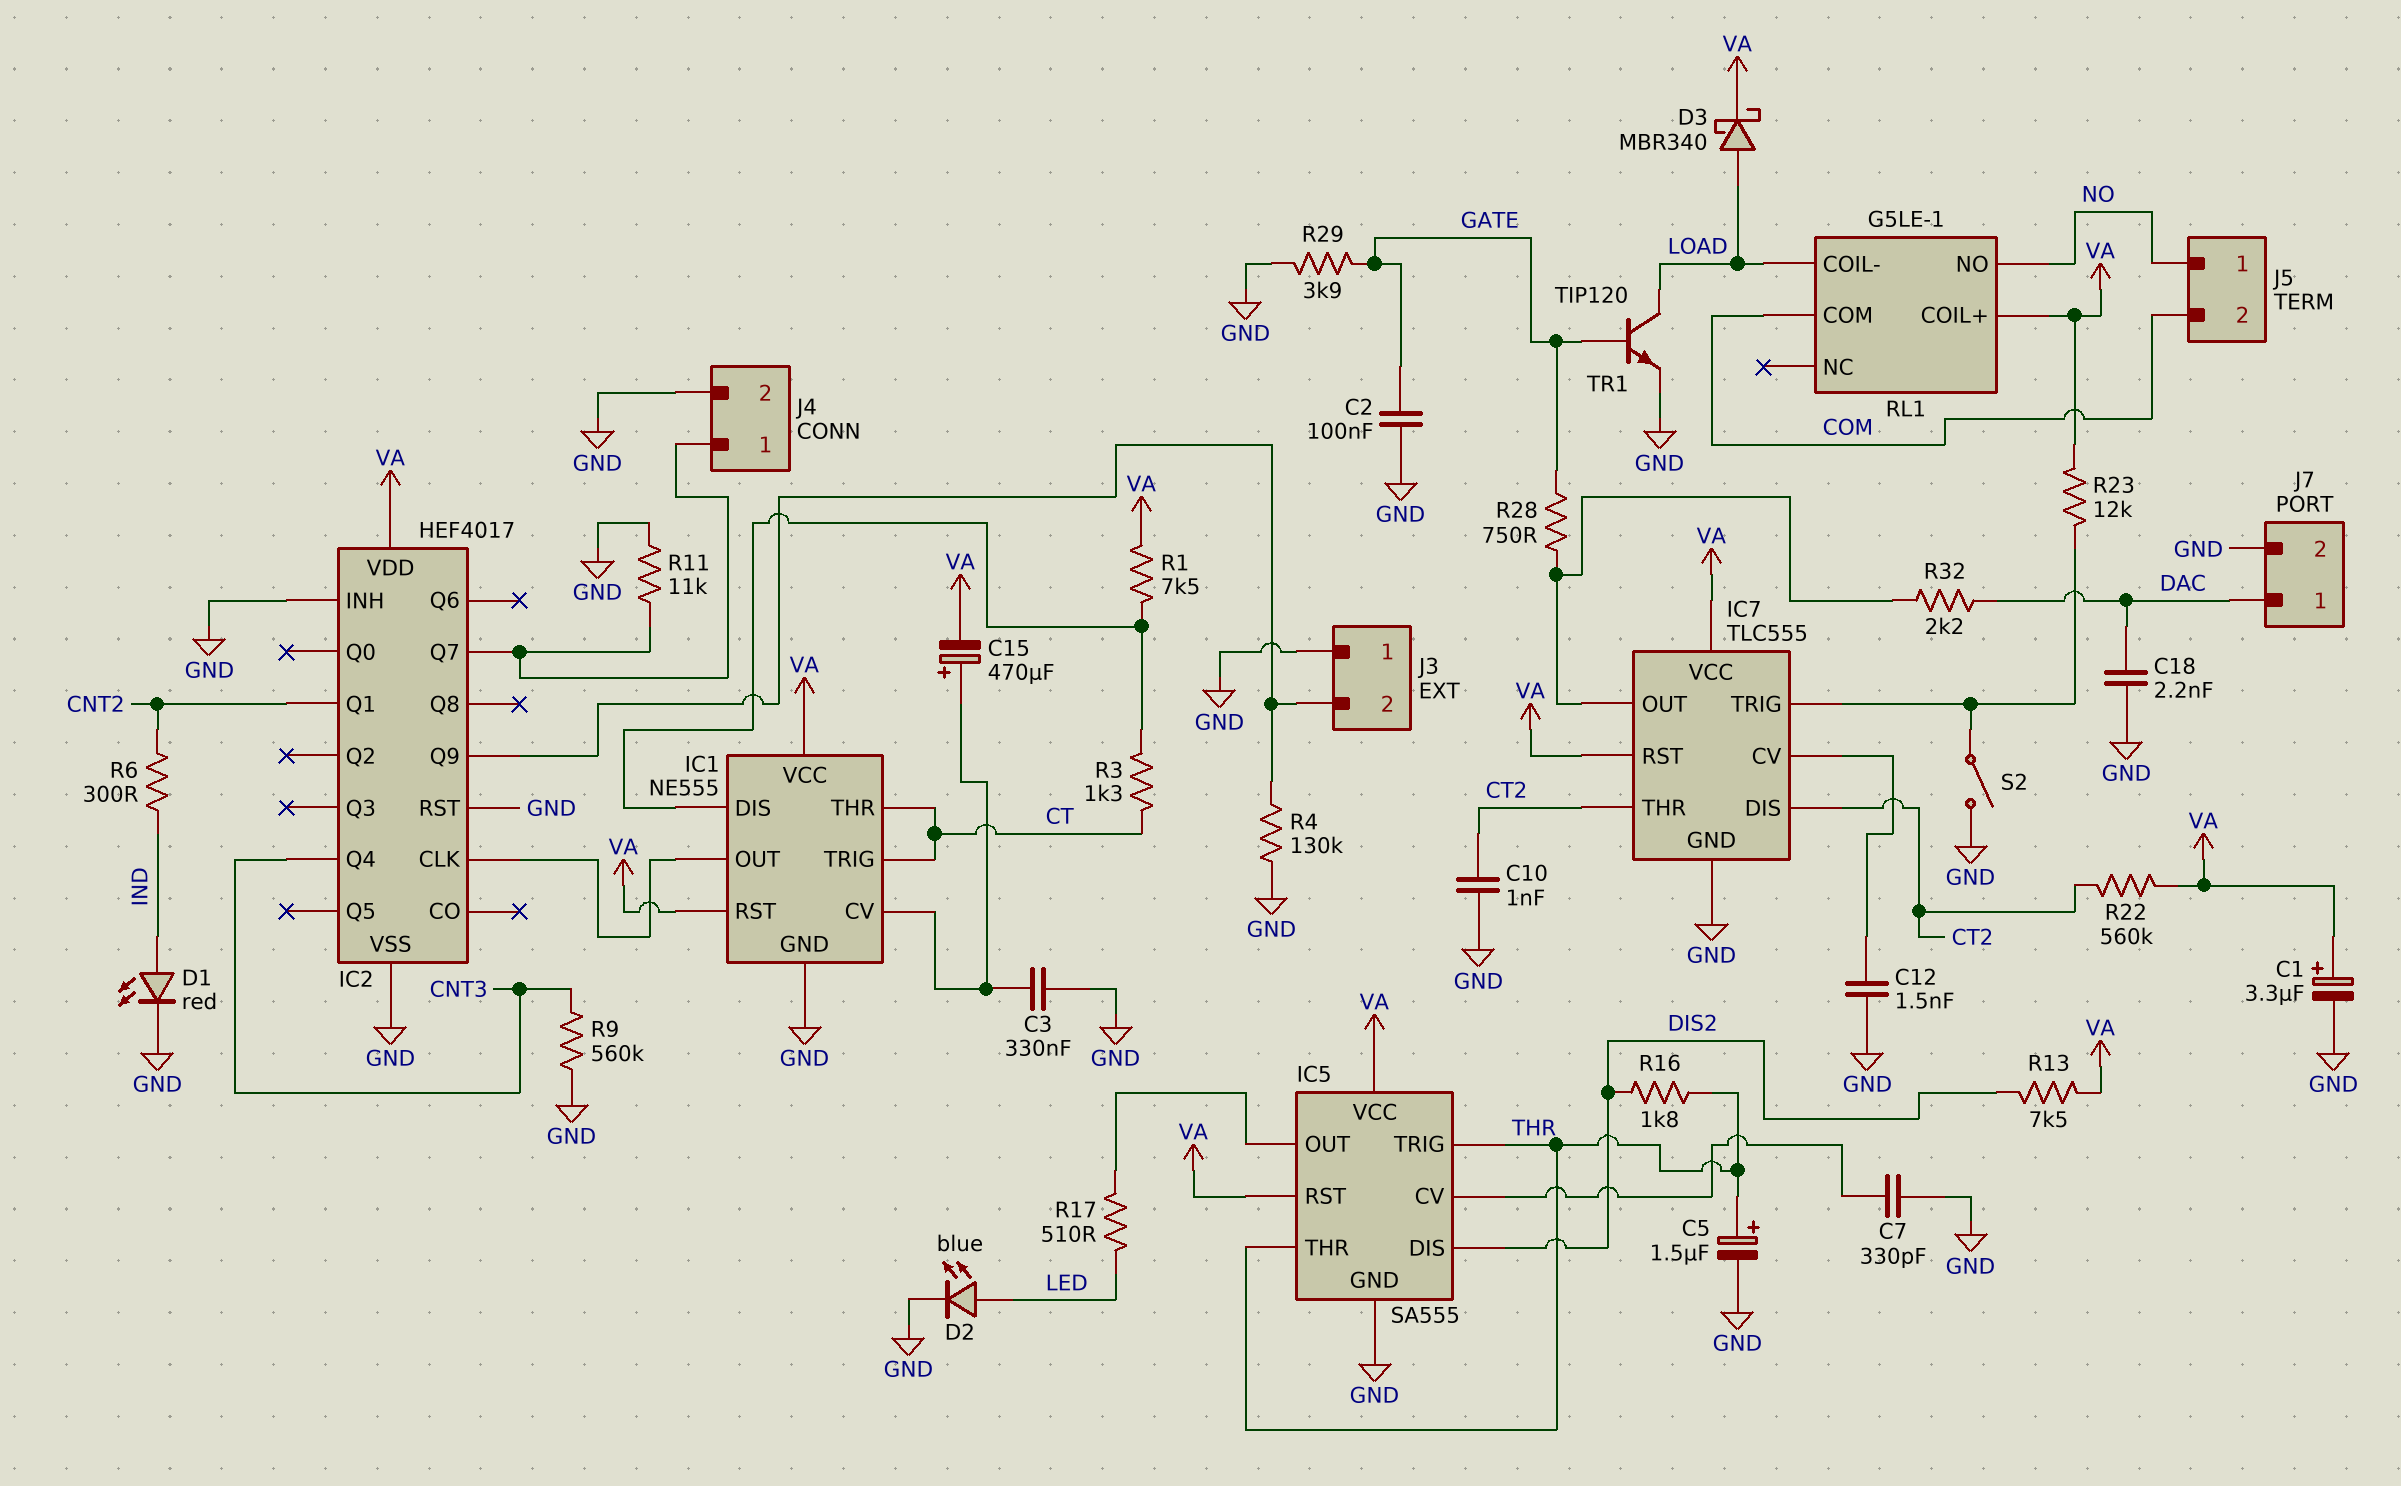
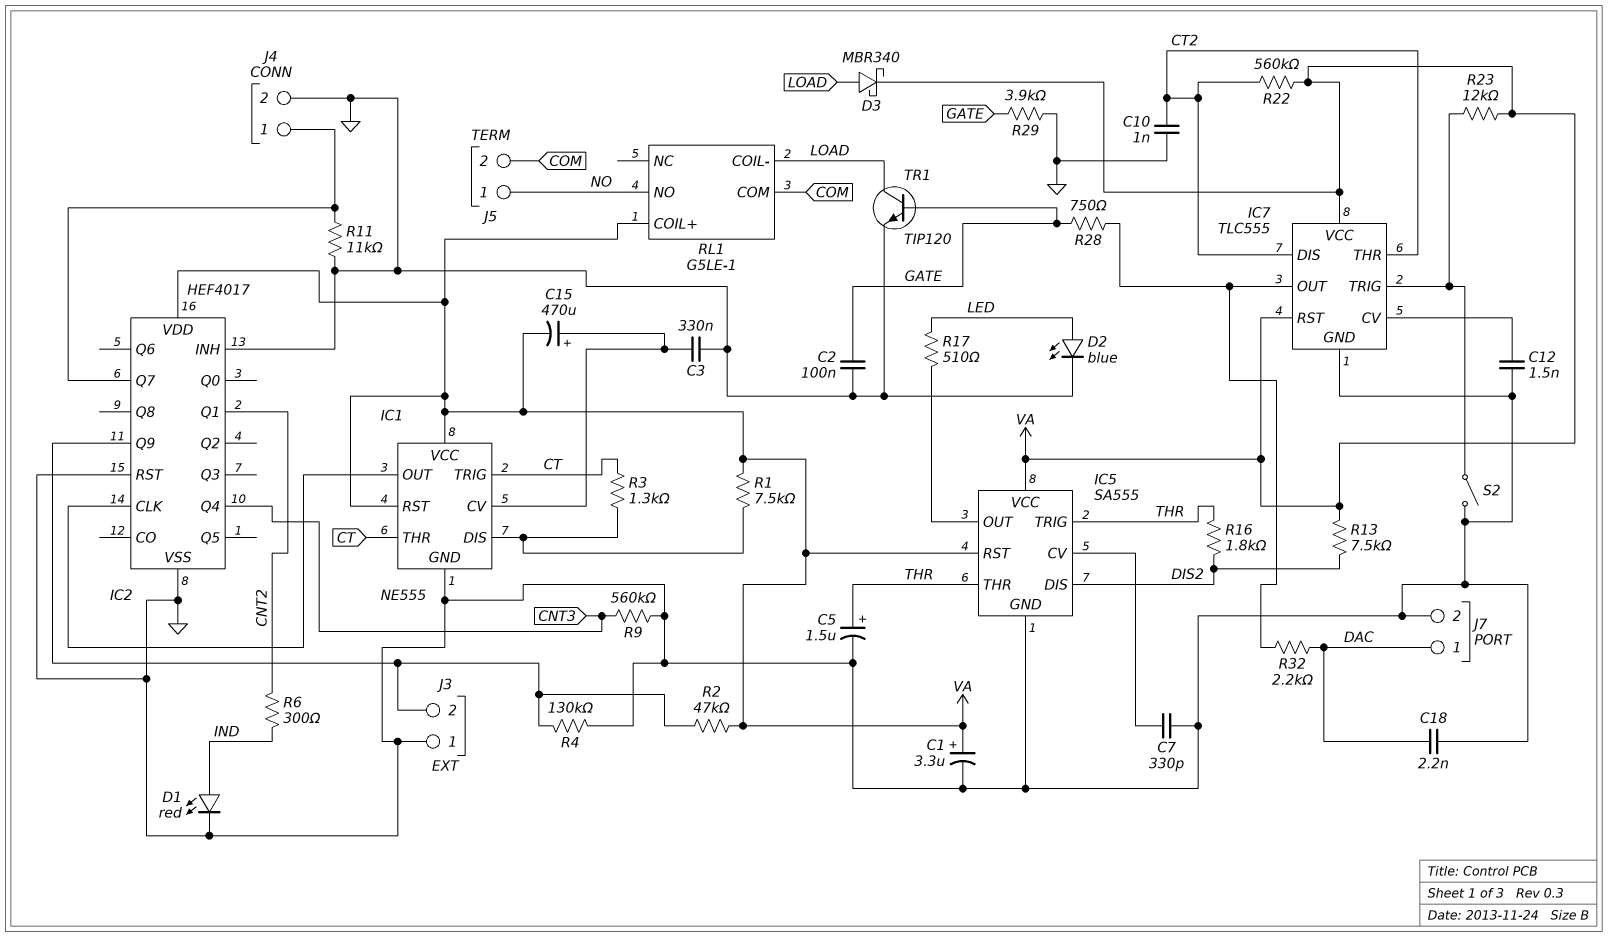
R2: none -> 47k (IC2/Q9, VA)

